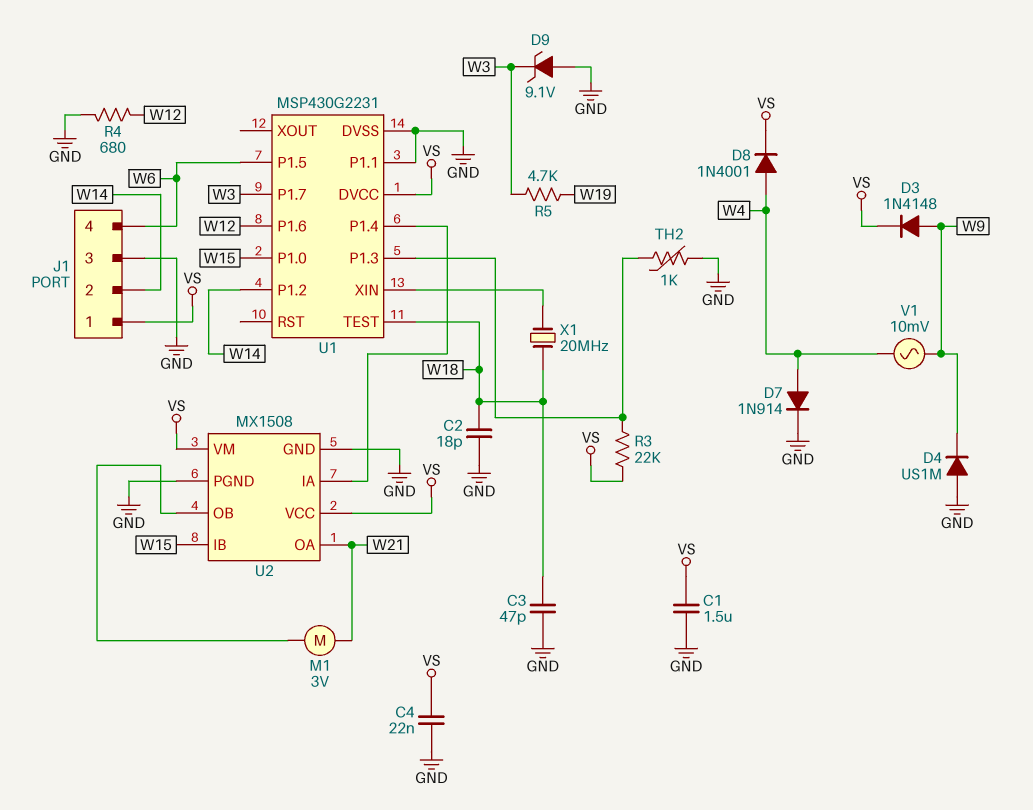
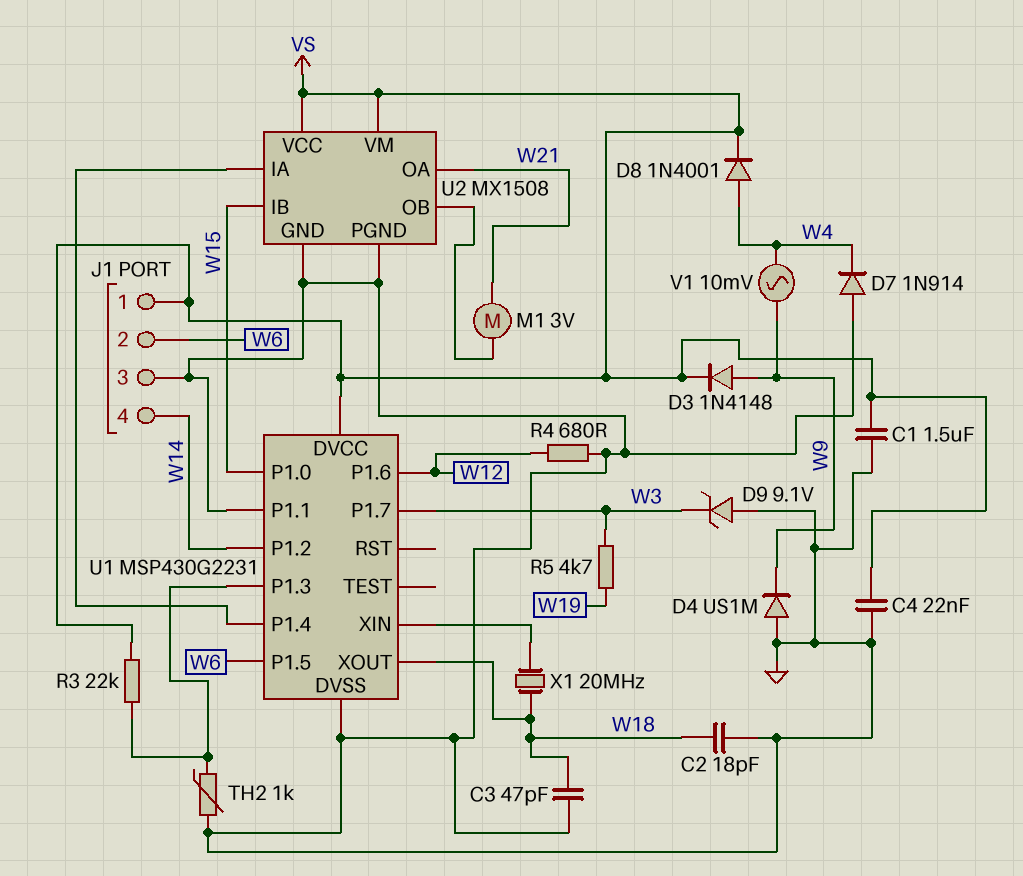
D7: diode 1N914 (A W4, K GND) -> diode 1N914 (A GND, K W4)
J1 pin 2: W14 -> W6
J1 pin 4: W6 -> W14
U1 pin TEST: W18 -> none
U1 pin XOUT: none -> W18

